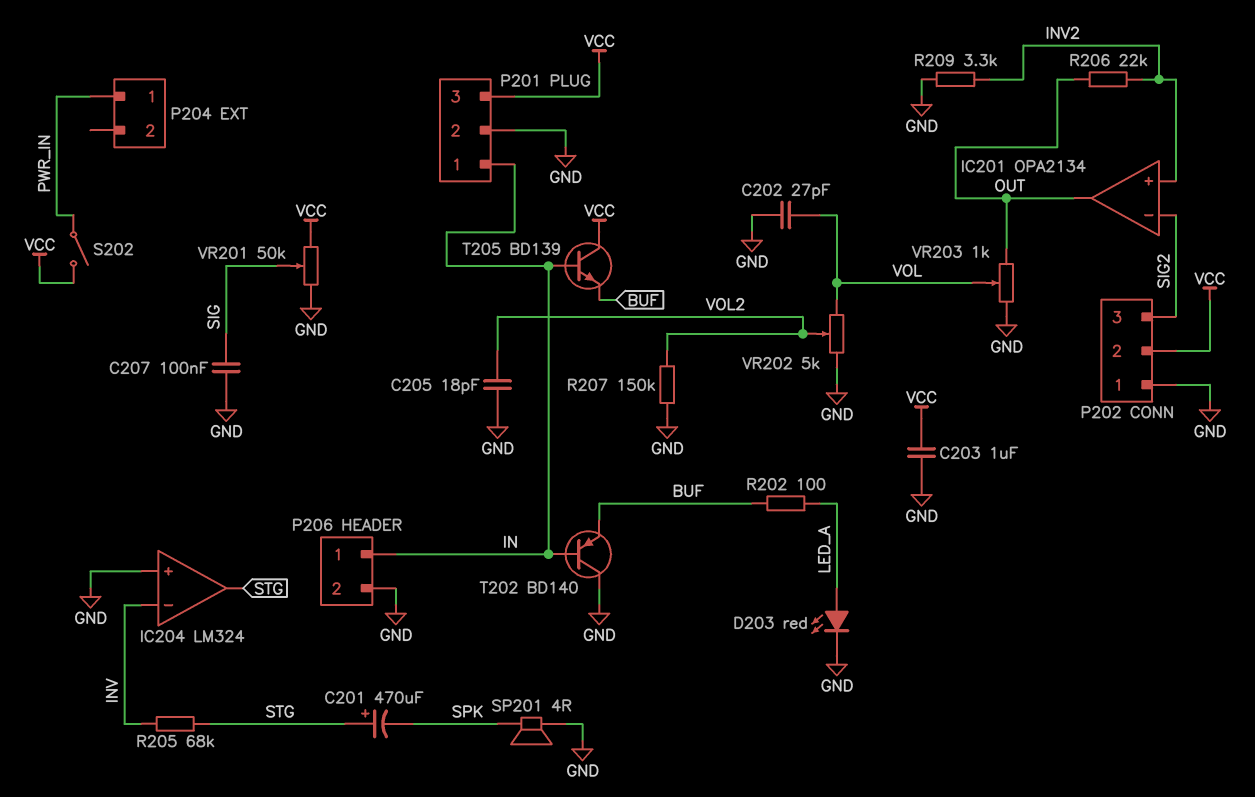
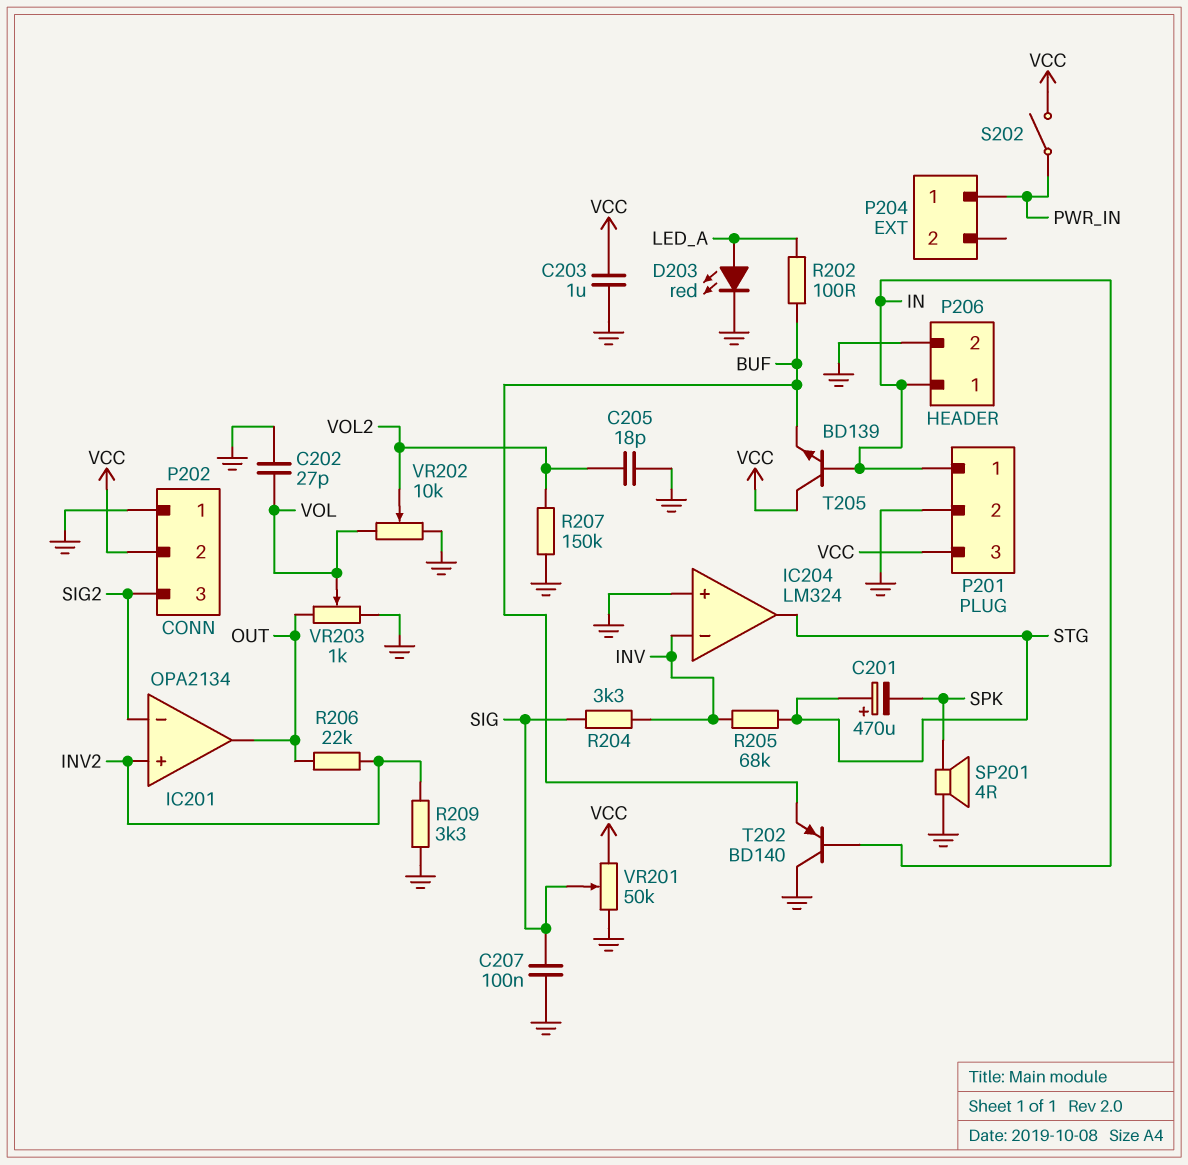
R204: none -> 3.3k (INV, SIG)
VR202: 5k (GND, VOL, wiper VOL2) -> 10k (GND, VOL, wiper VOL2)

